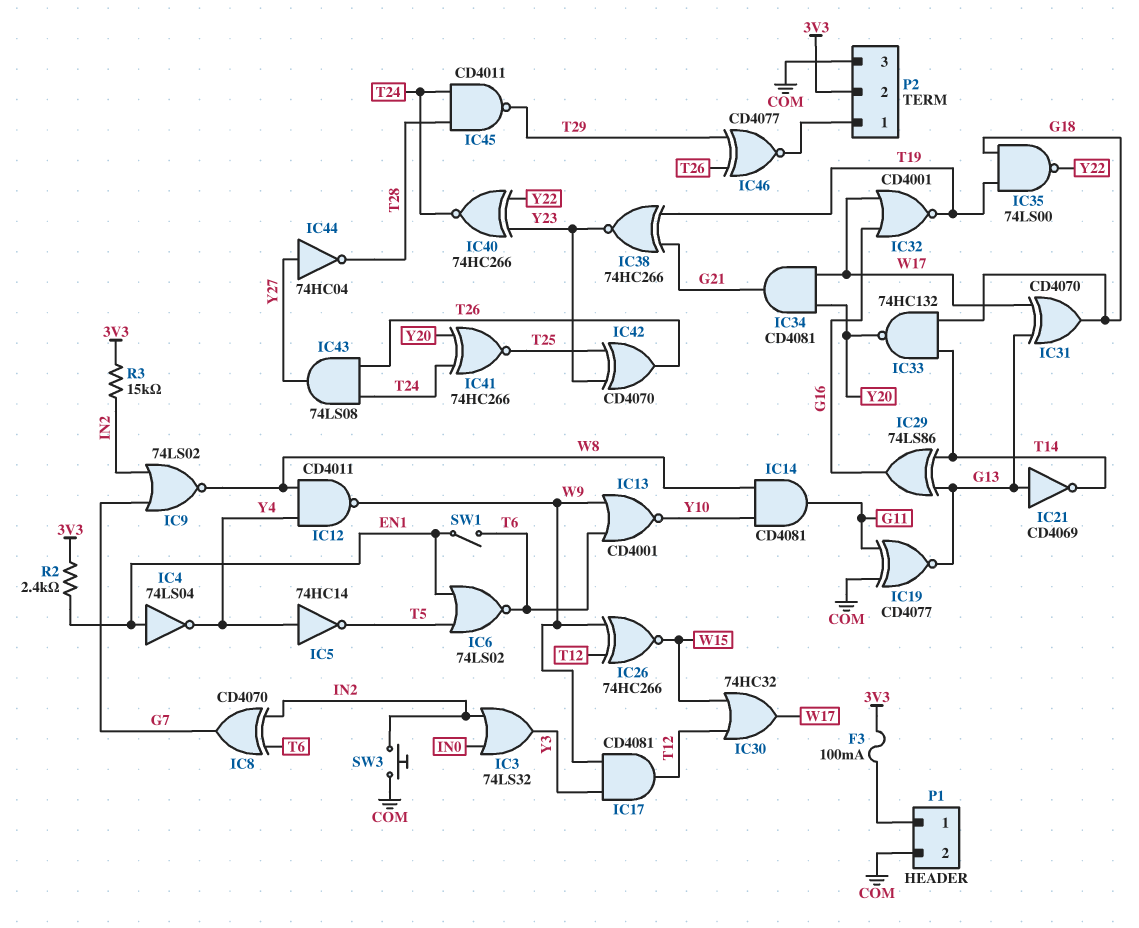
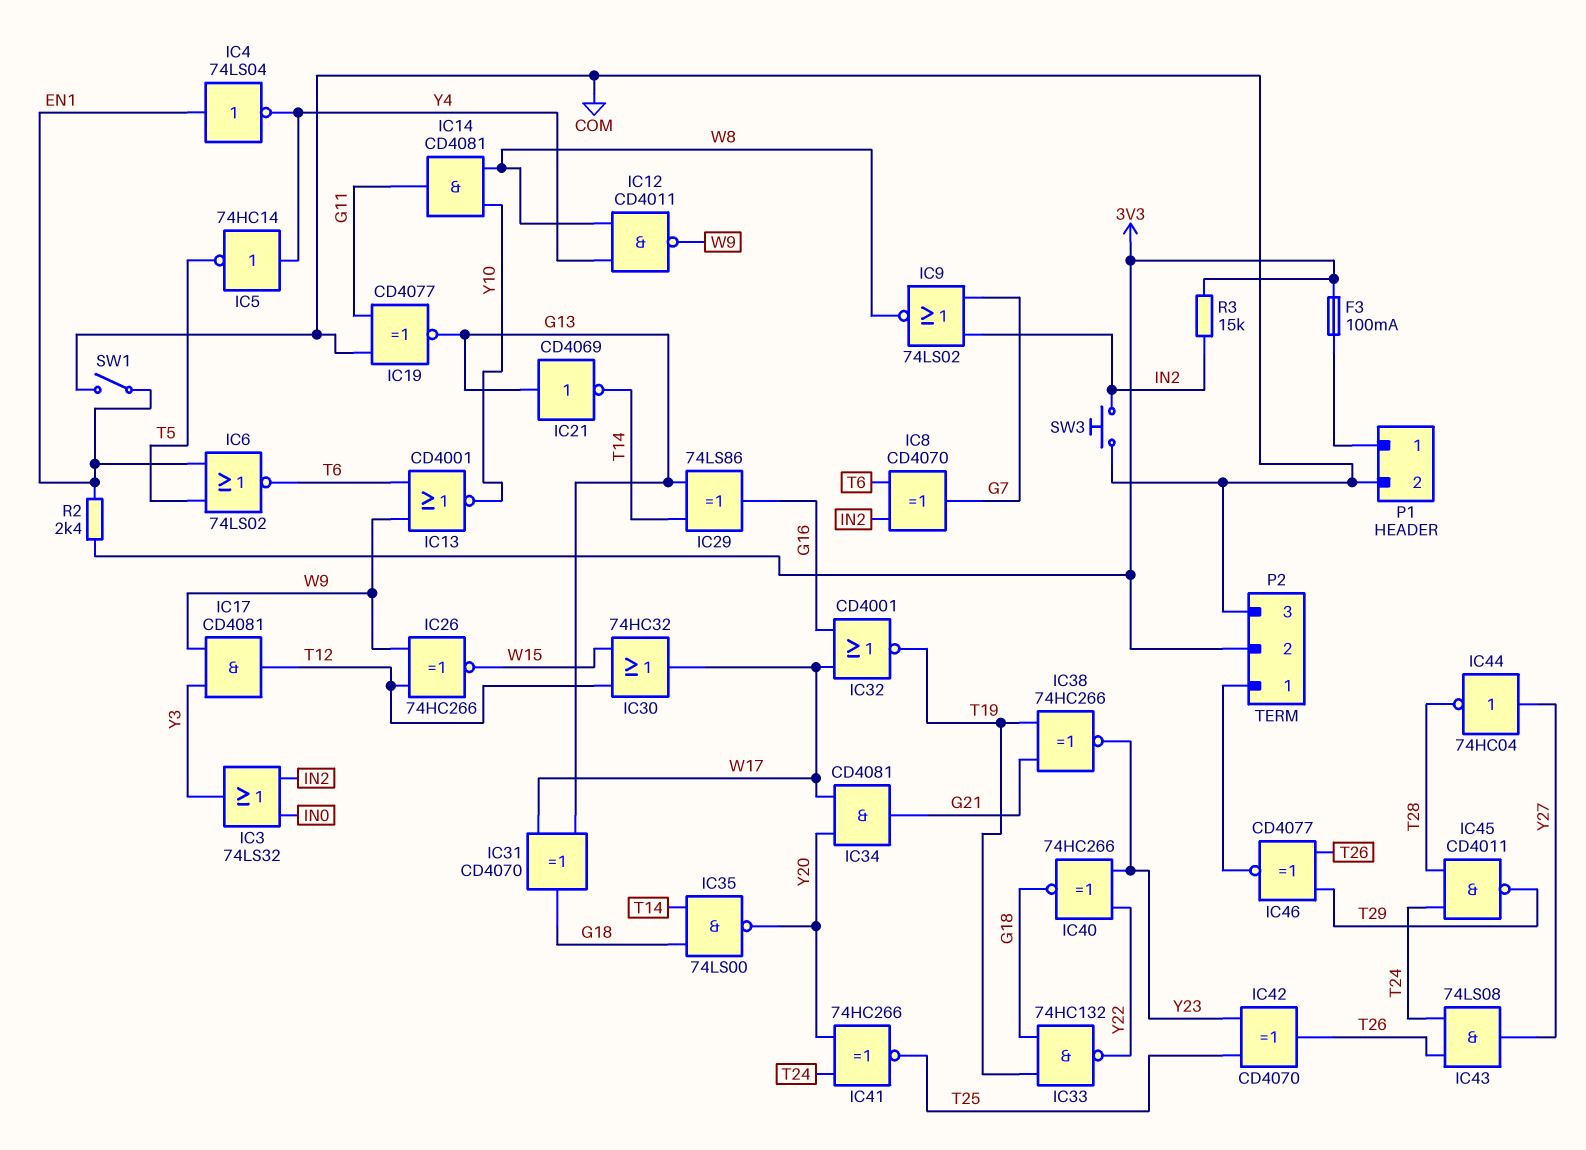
IC33: NAND 74HC132 (in G18, in T14, out Y20) -> NAND 74HC132 (in G18, in T19, out Y22)
IC35: NAND 74LS00 (in G18, in T19, out Y22) -> NAND 74LS00 (in G18, in T14, out Y20)
IC40: XNOR 74HC266 (in Y22, in Y23, out T24) -> XNOR 74HC266 (in Y22, in Y23, out G18)
SW1: switch (EN1, T6) -> switch (COM, EN1)

